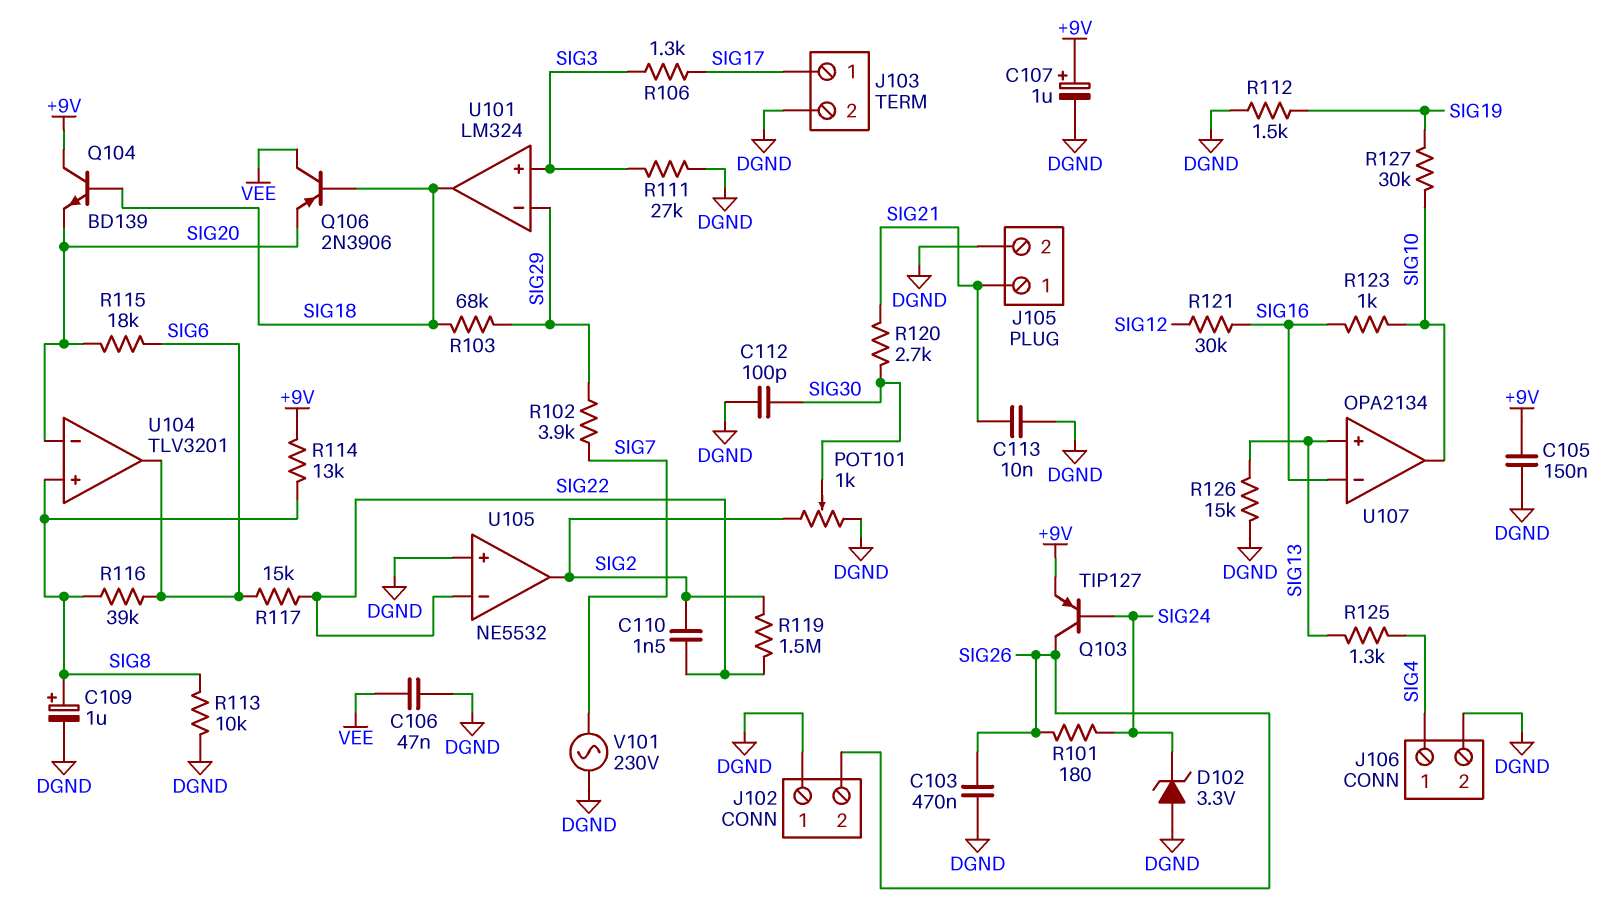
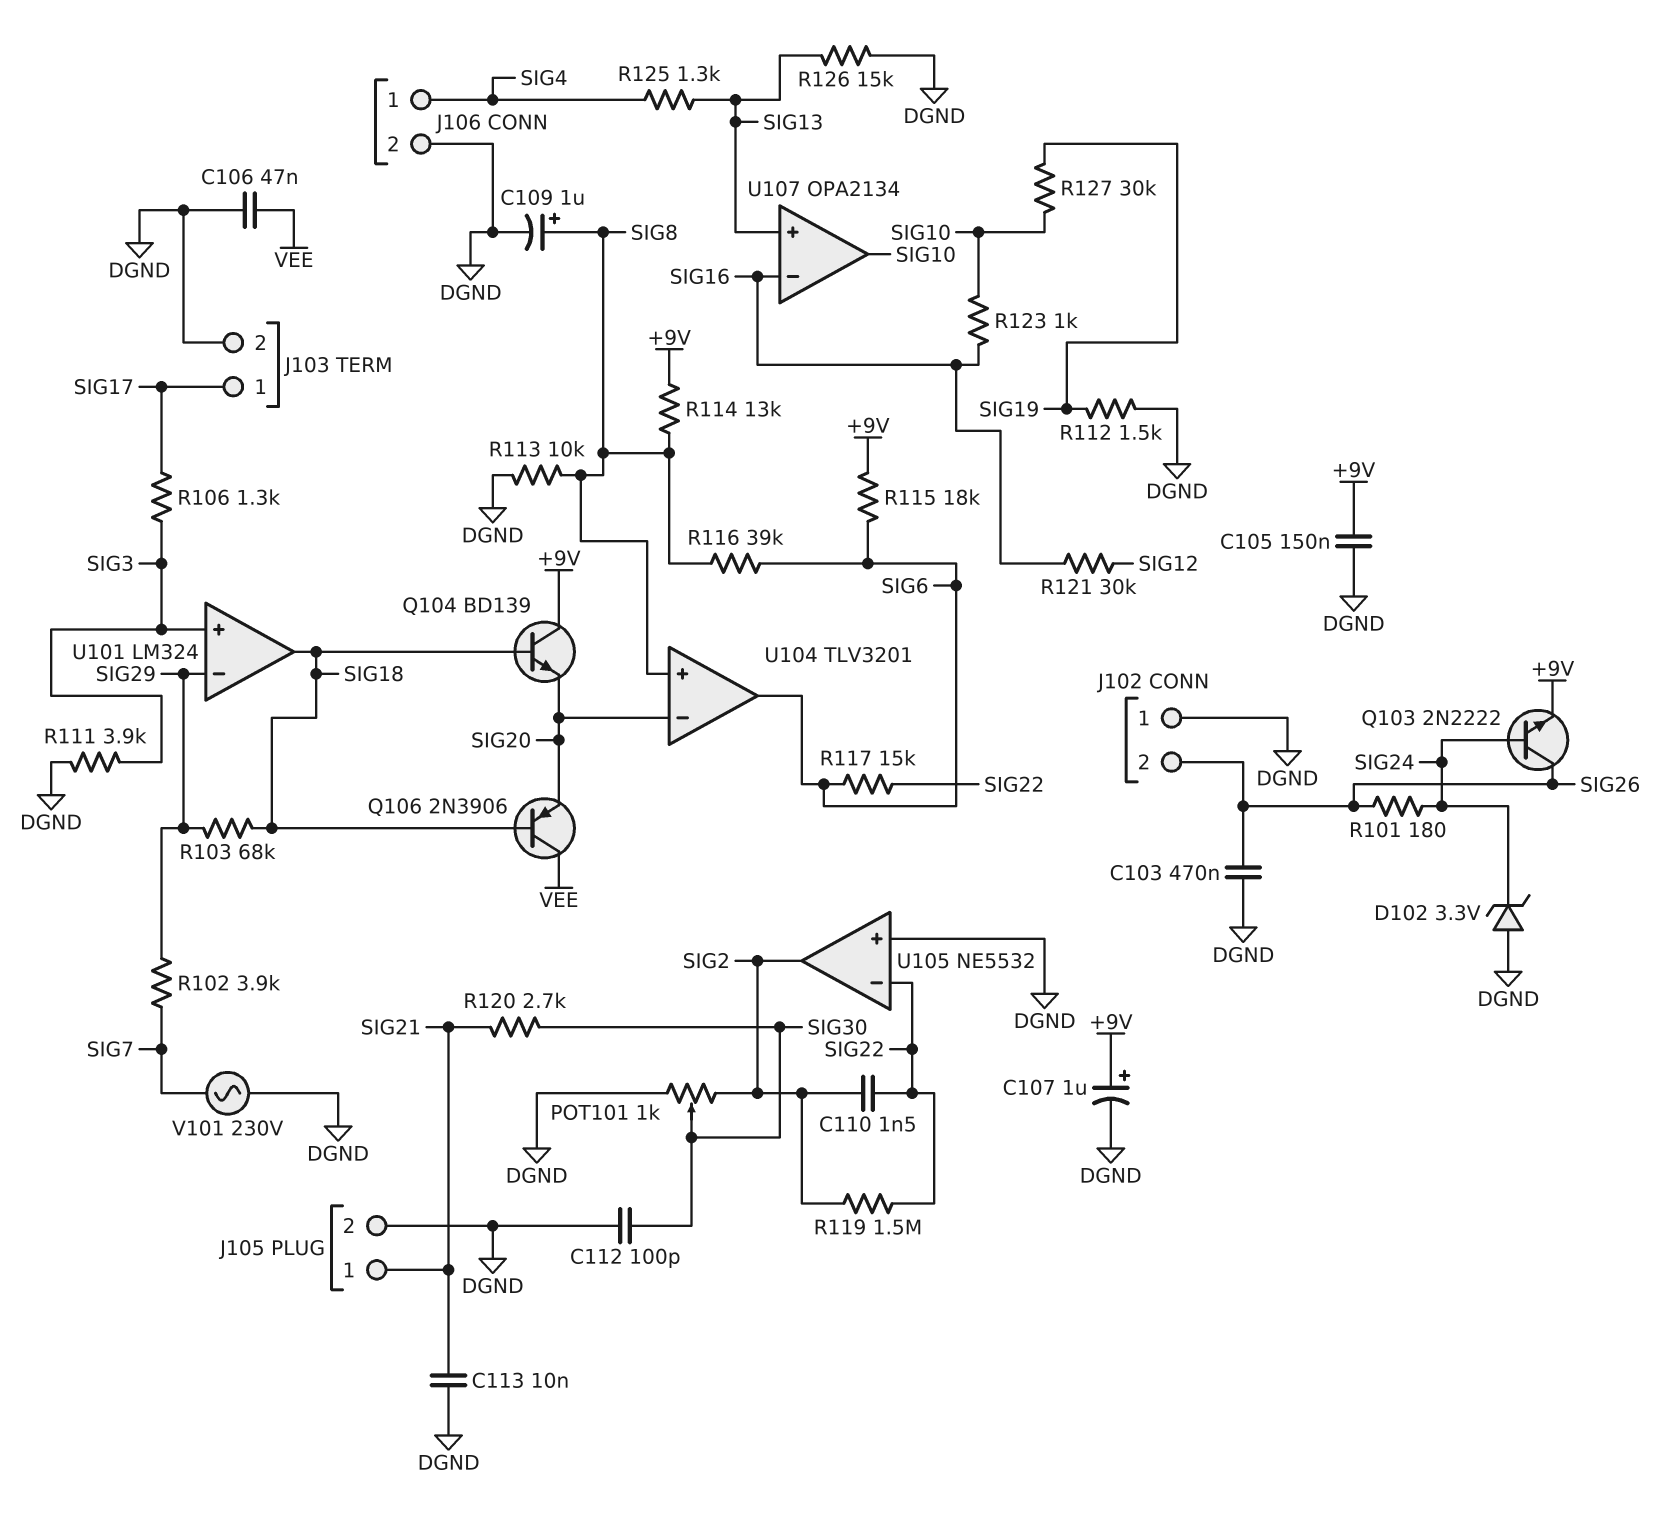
Q103: PNP TIP127 (B SIG24, C SIG26, E +9V) -> NPN 2N2222 (B SIG24, C SIG26, E +9V)
R111: 27k (DGND, SIG3) -> 3.9k (DGND, SIG3)
R115: 18k (SIG6, SIG20) -> 18k (+9V, SIG6)

